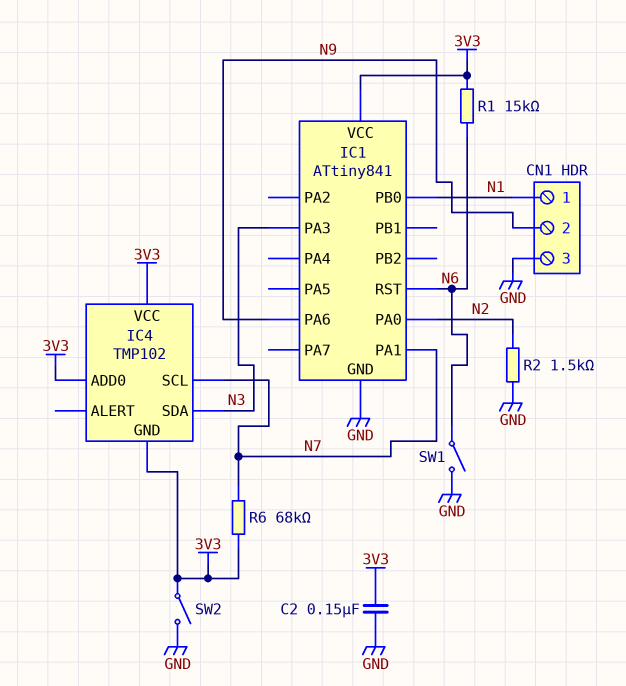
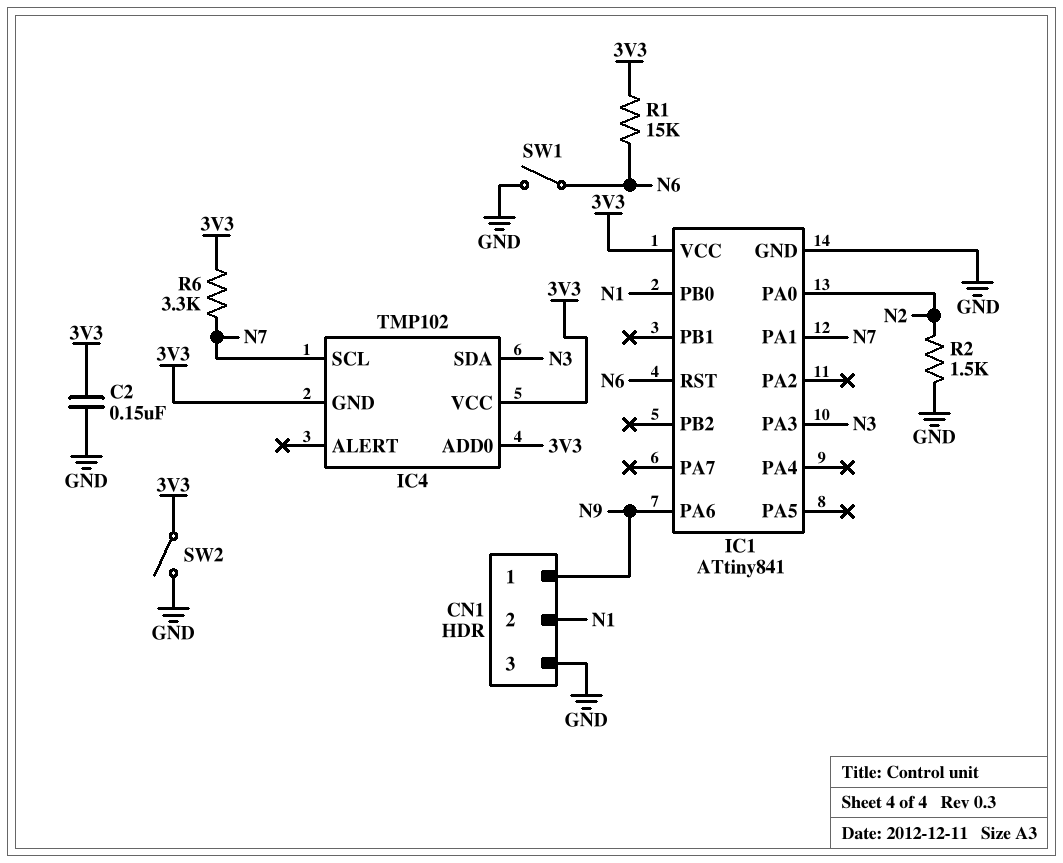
CN1 pin 1: N1 -> N9
CN1 pin 2: N9 -> N1
R6: 68k (3V3, N7) -> 3.3k (3V3, N7)

